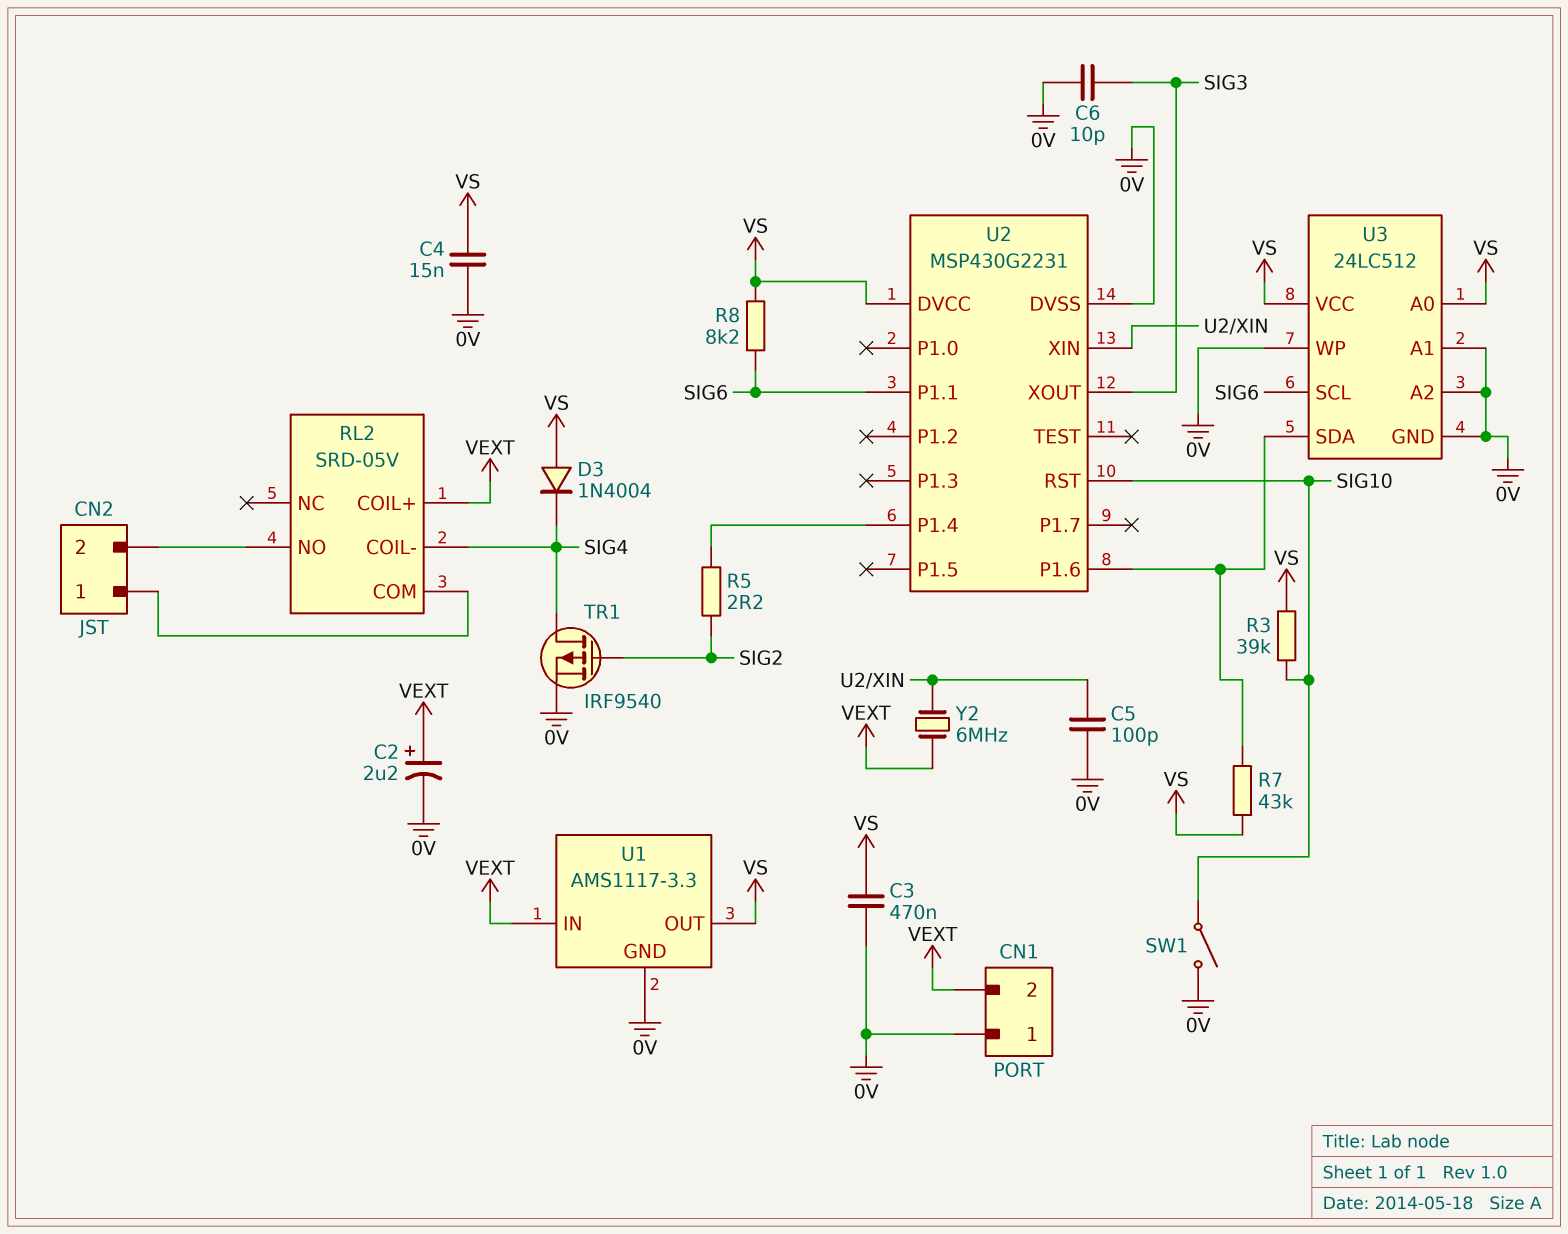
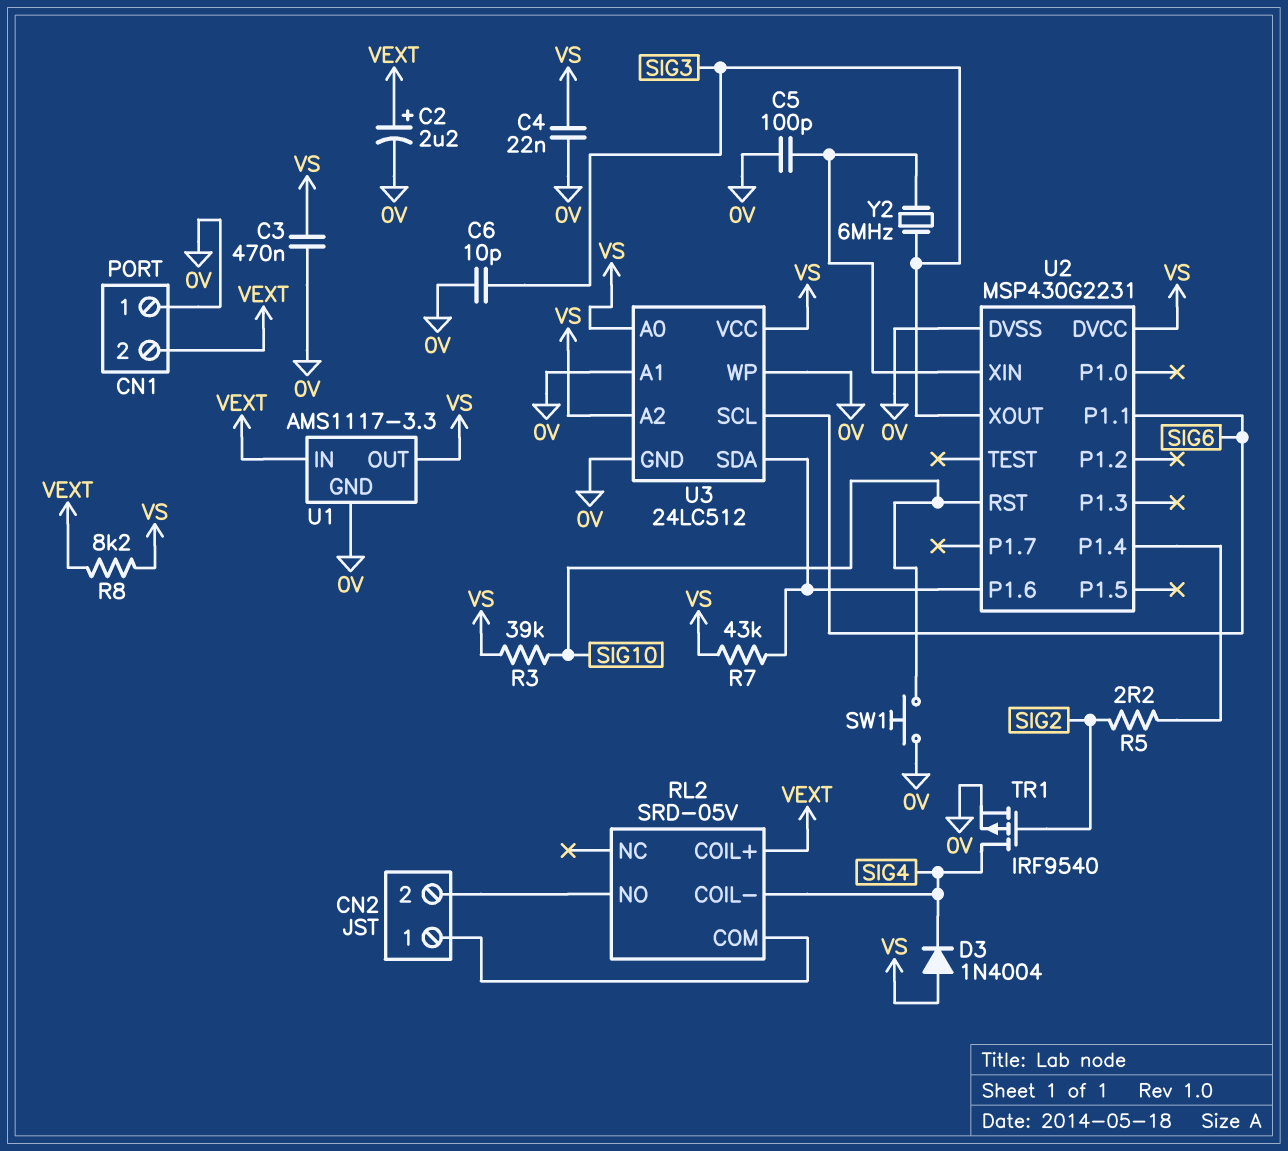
C4: 15nF (0V, VS) -> 22nF (0V, VS)
R8: 8.2k (SIG6, VS) -> 8.2k (VEXT, VS)
SW1: switch (0V, SIG10) -> button (0V, SIG10)
U3 pin A2: 0V -> VS
Y2: 6MHz (U2/XIN, VEXT) -> 6MHz (SIG3, U2/XIN)

